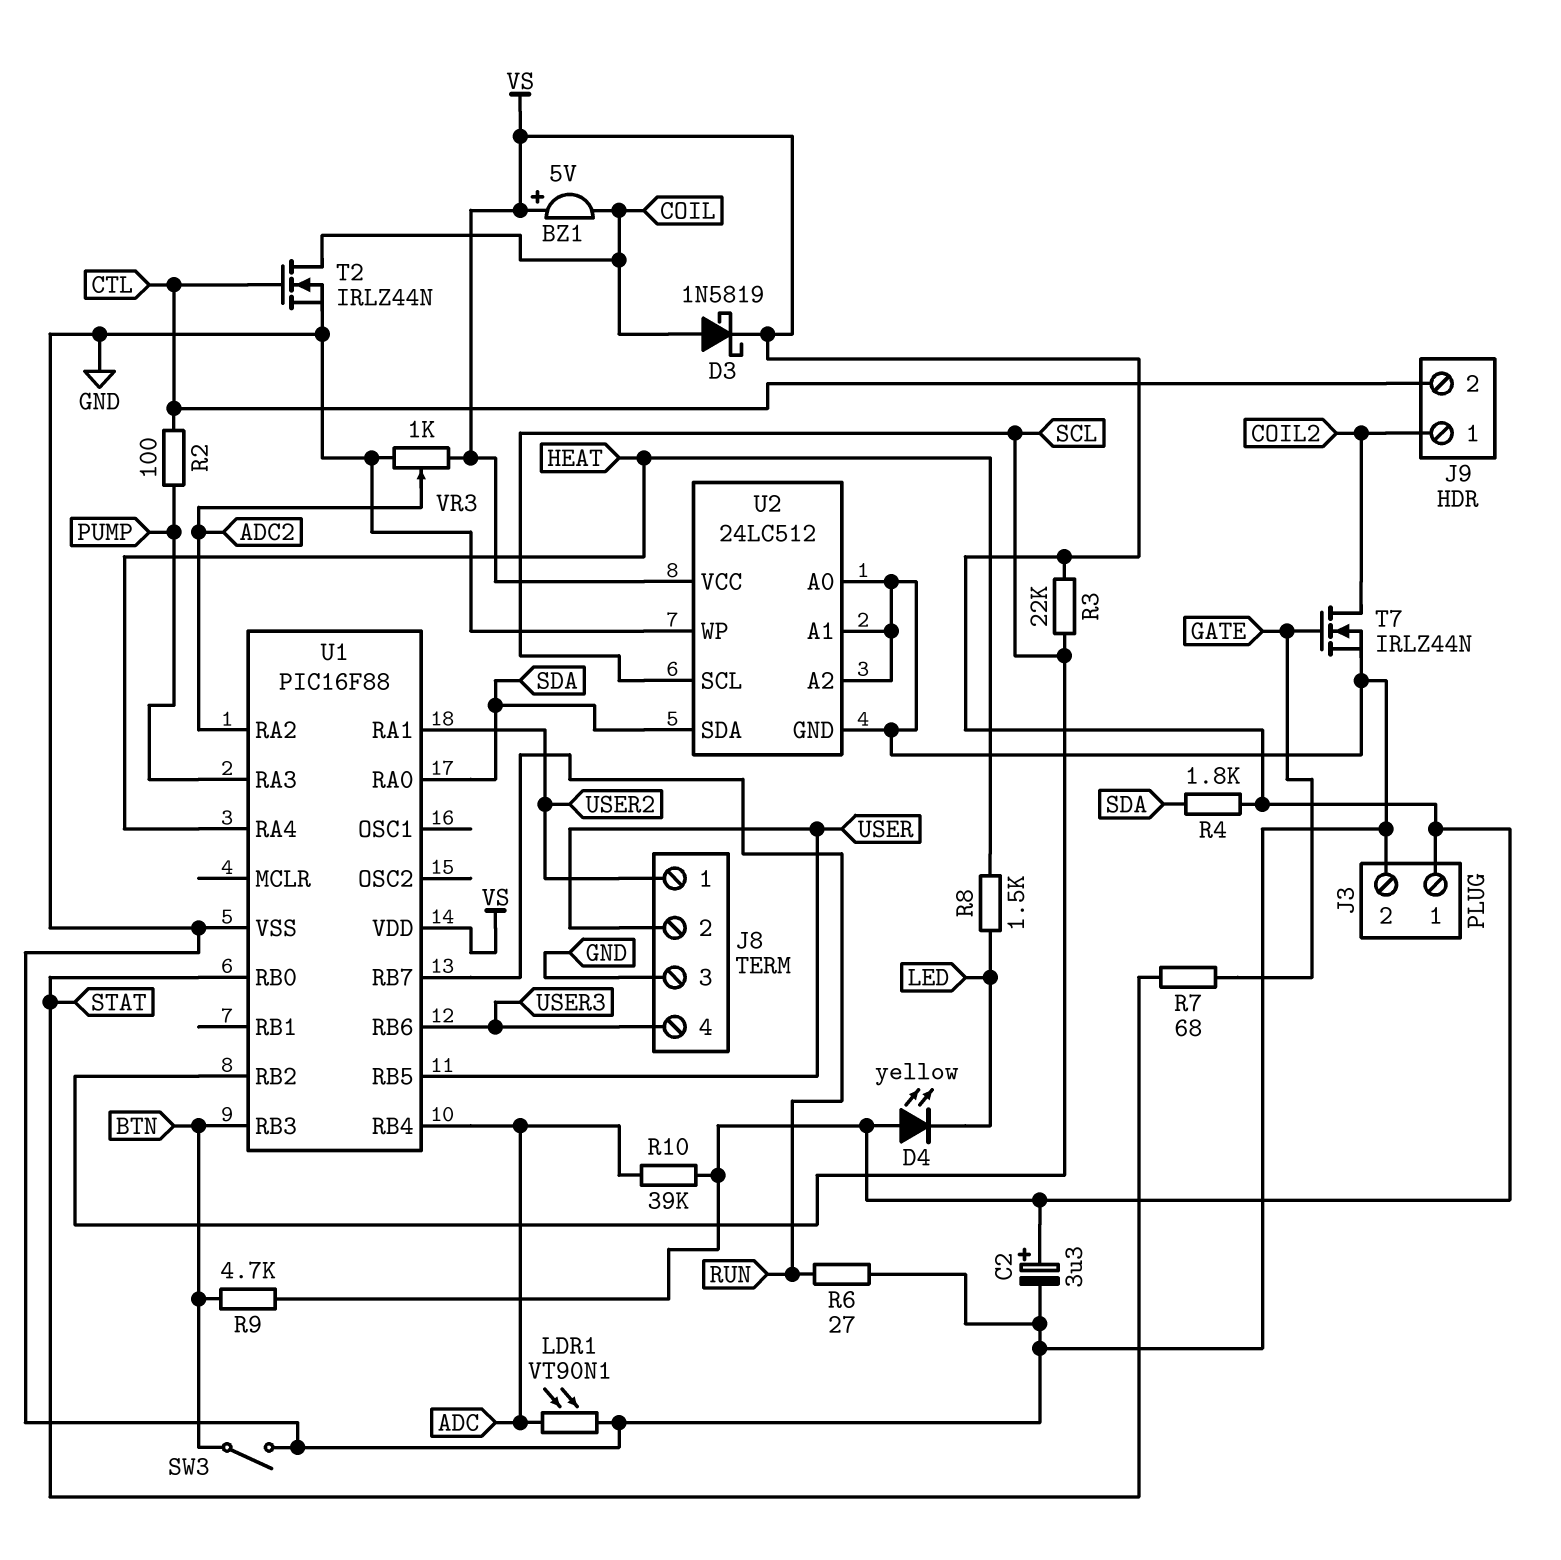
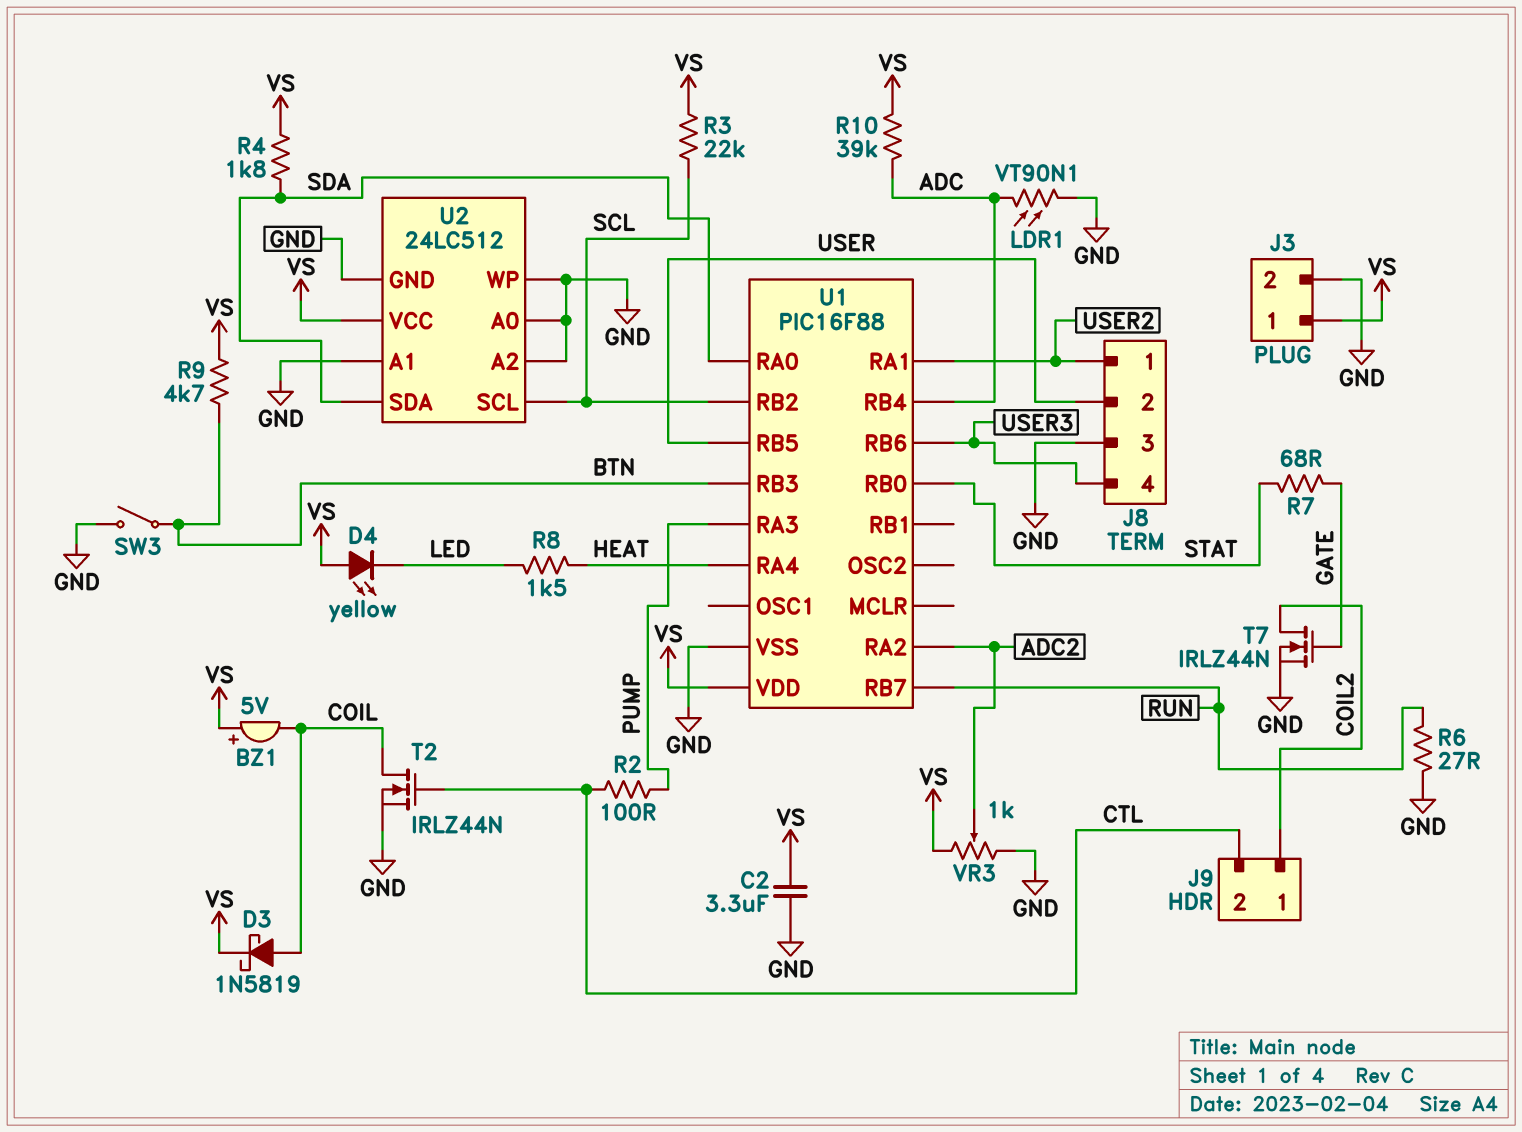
C2: 3.3uF (plus VS, minus GND) -> 3.3uF (GND, VS)

